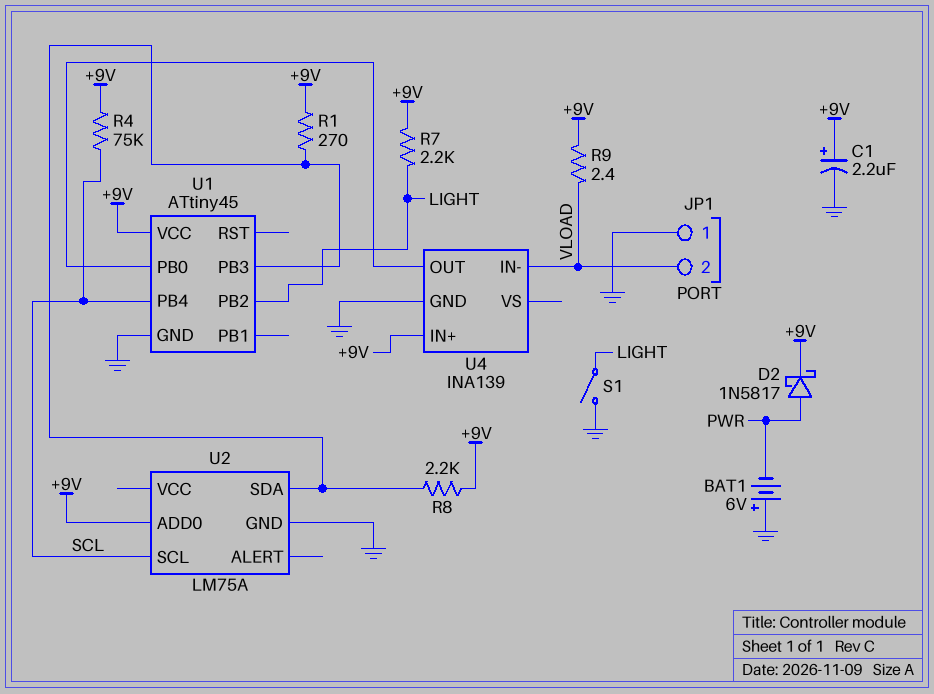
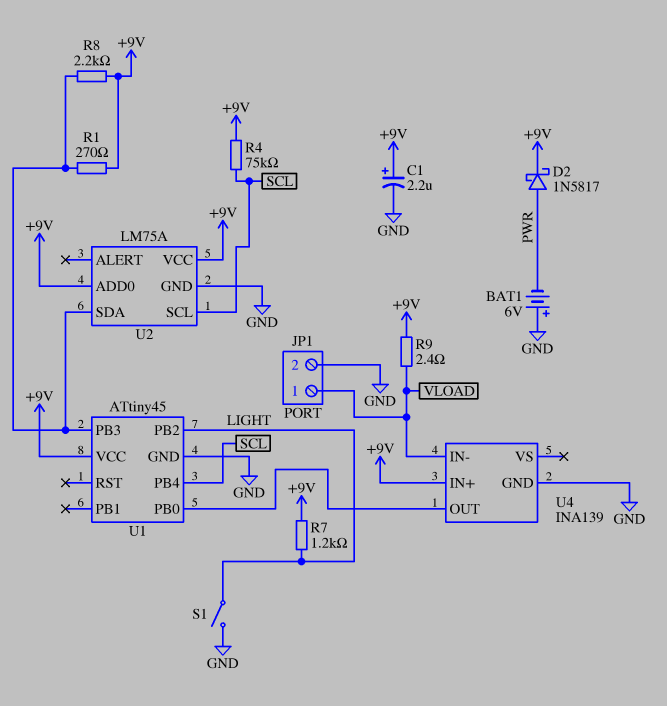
JP1 pin 1: GND -> VLOAD
JP1 pin 2: VLOAD -> GND
R7: 2.2k (+9V, LIGHT) -> 1.2k (+9V, LIGHT)
U2 pin VCC: none -> +9V

